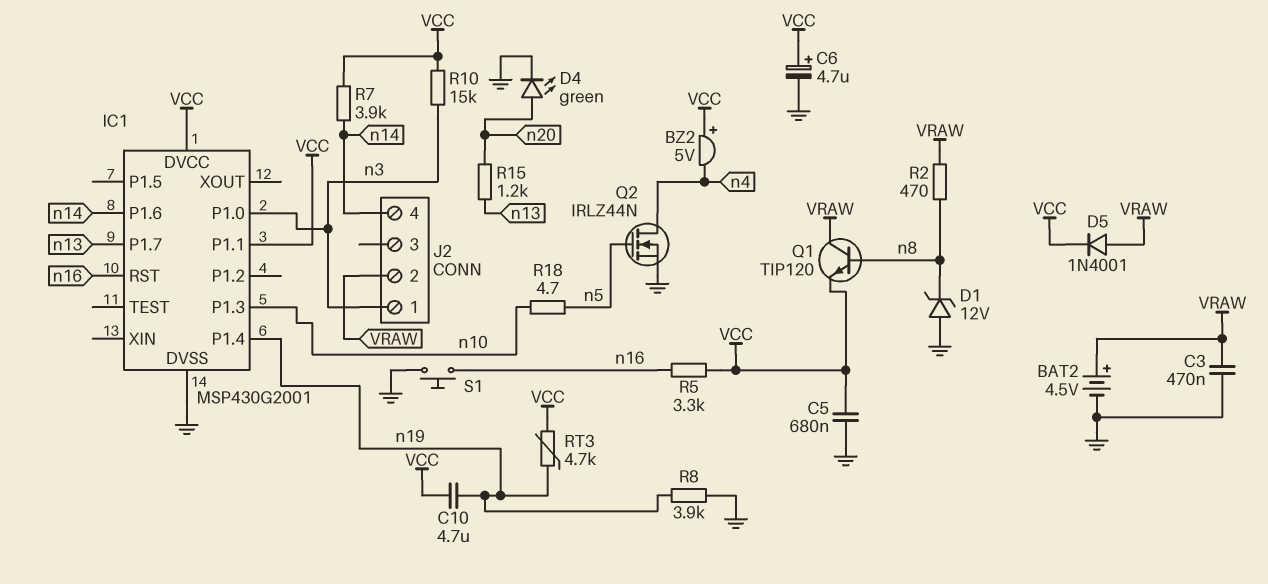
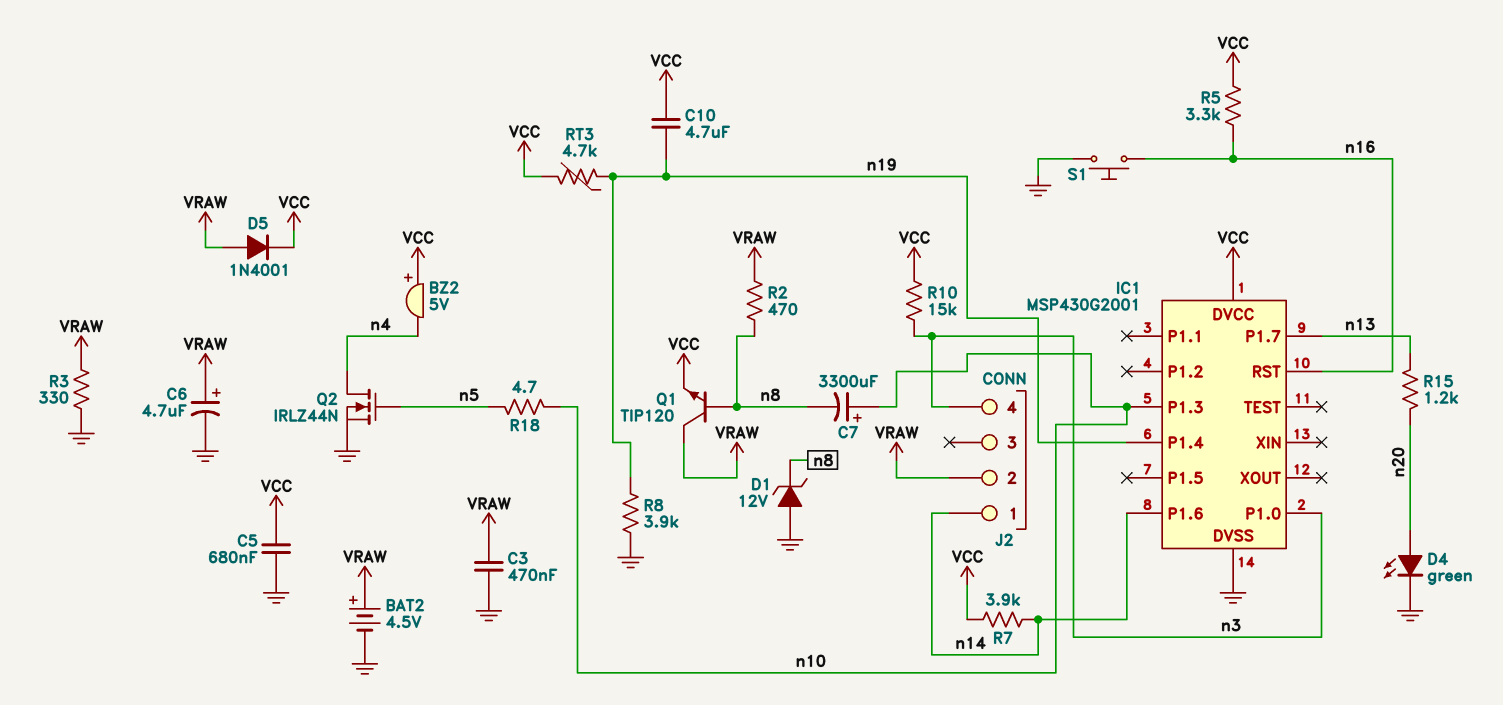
C6: 4.7uF (plus VCC, minus GND) -> 4.7uF (plus VRAW, minus GND)
C7: none -> 3300uF (plus n10, minus n8)
IC1 pin P1.1: VCC -> none
J2 pin 1: n3 -> n14
J2 pin 4: n14 -> n3
R3: none -> 330 (GND, VRAW)

